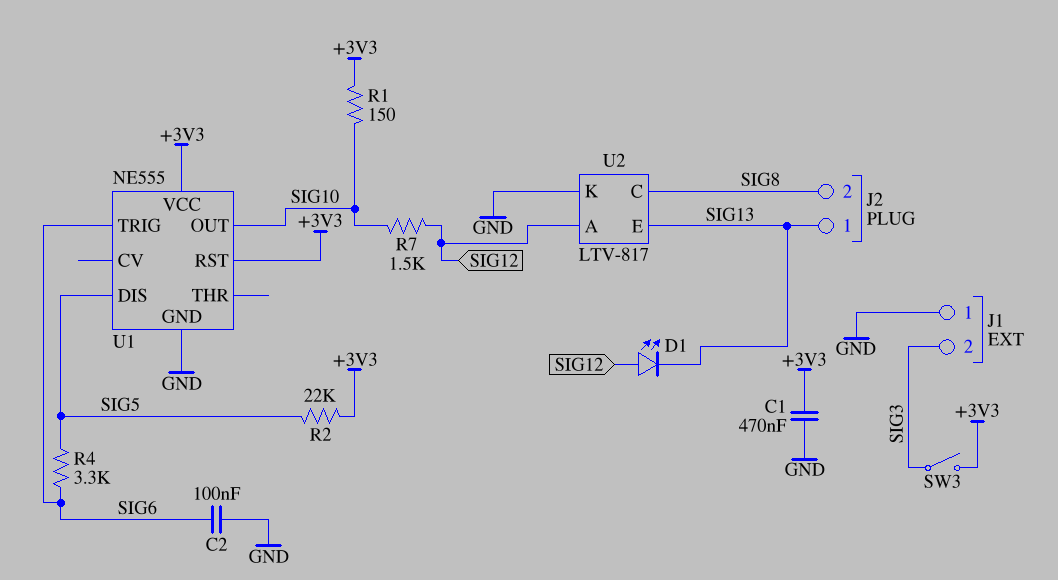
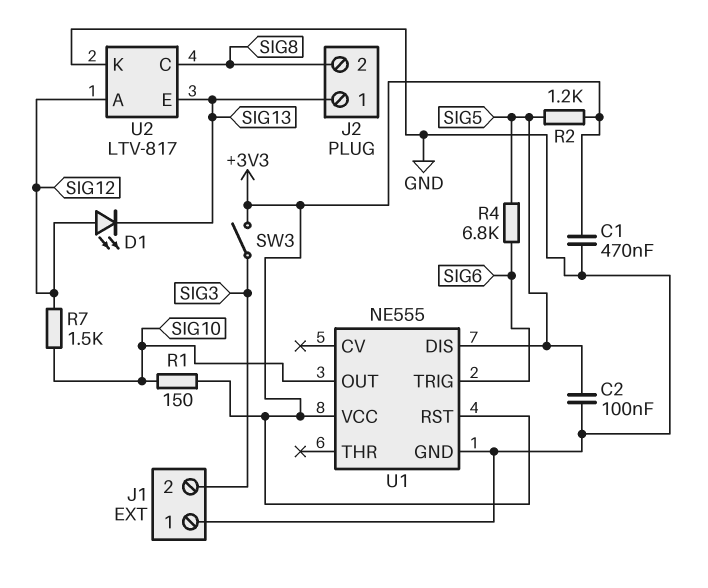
C2: 100nF (GND, SIG6) -> 100nF (GND, SIG5)
R2: 22k (+3V3, SIG5) -> 1.2k (+3V3, SIG5)
R4: 3.3k (SIG5, SIG6) -> 6.8k (SIG5, SIG6)

